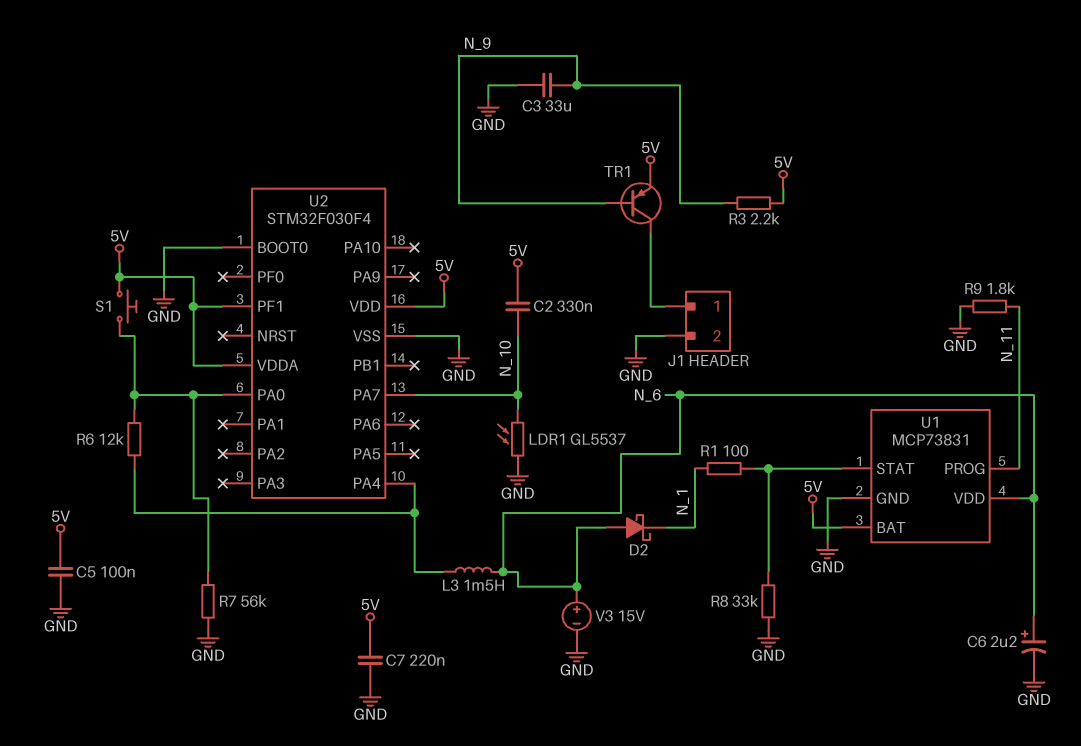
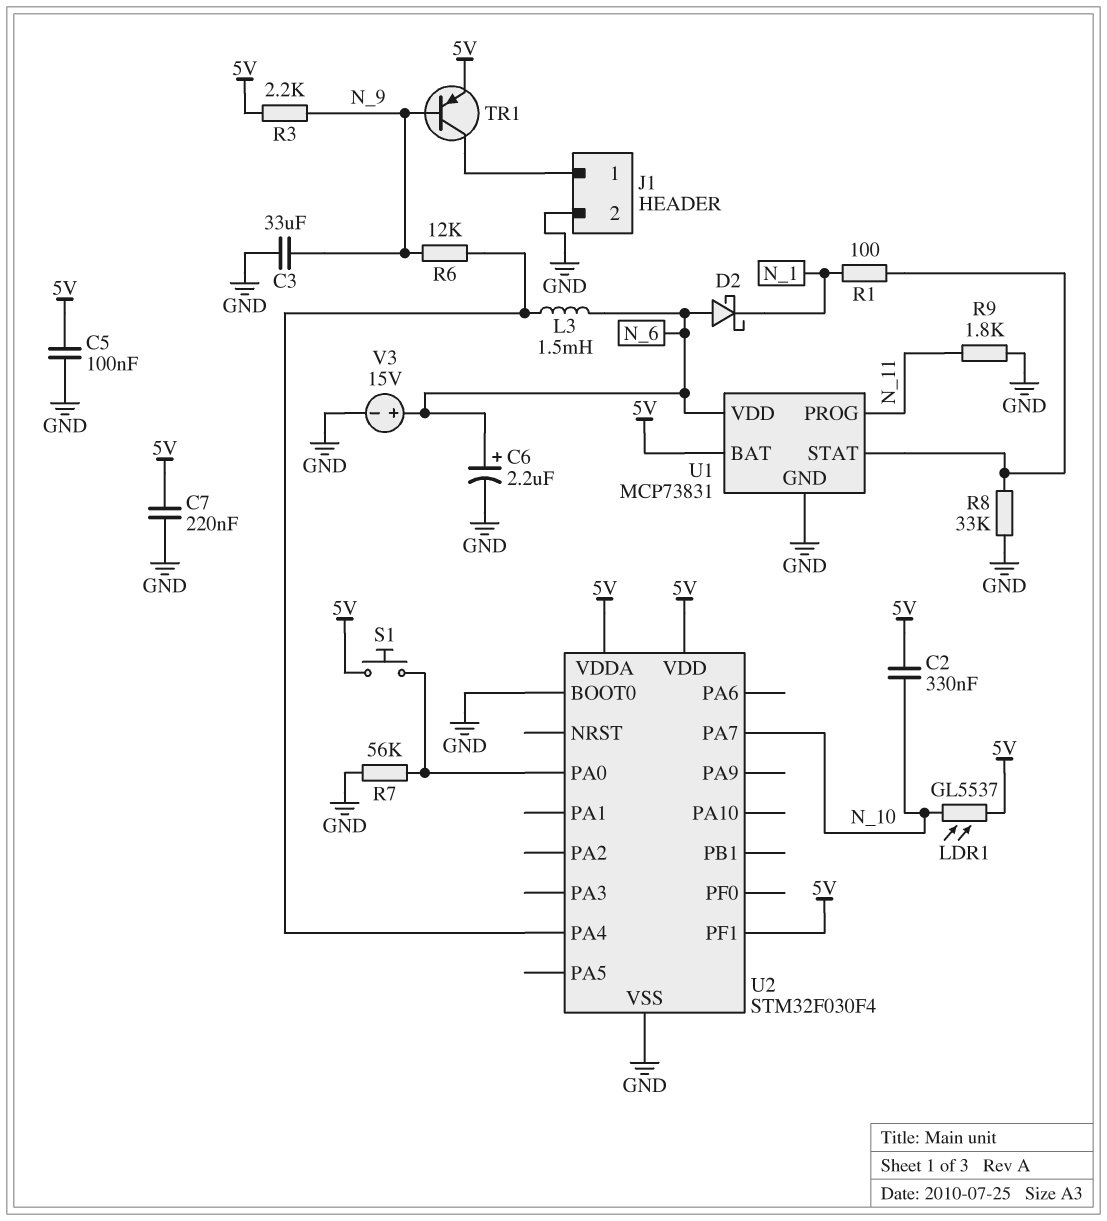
LDR1: GL5537 (GND, N_10) -> GL5537 (5V, N_10)
R6: 12k (U2/PA0, U2/PA4) -> 12k (N_9, U2/PA4)

